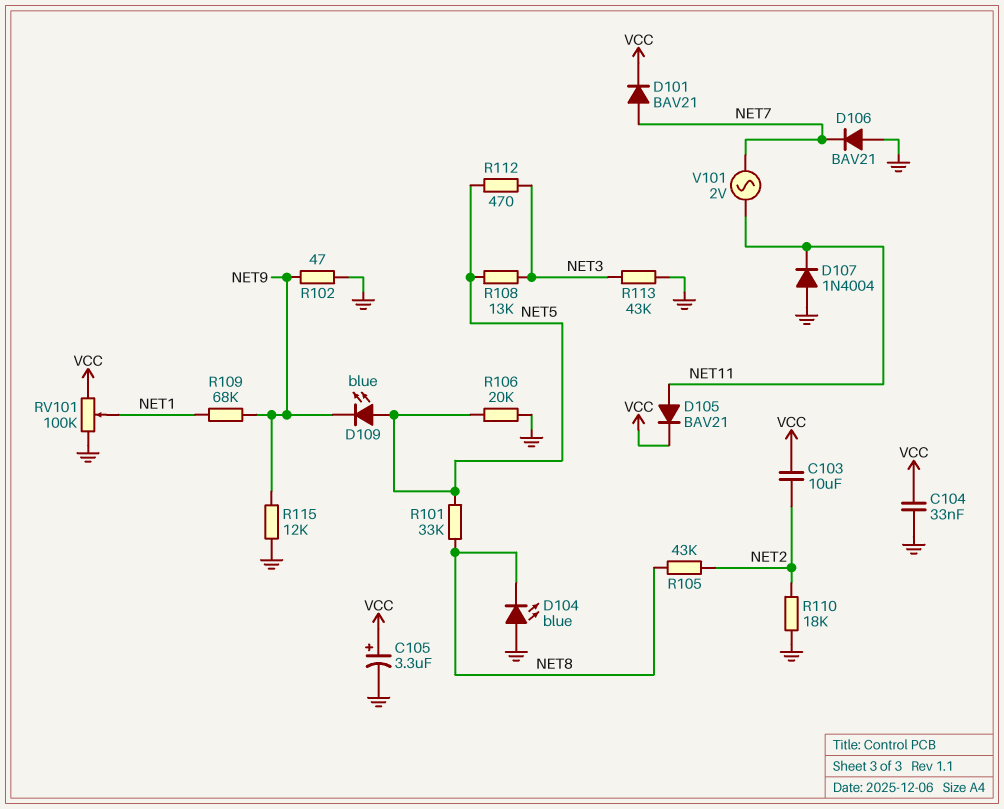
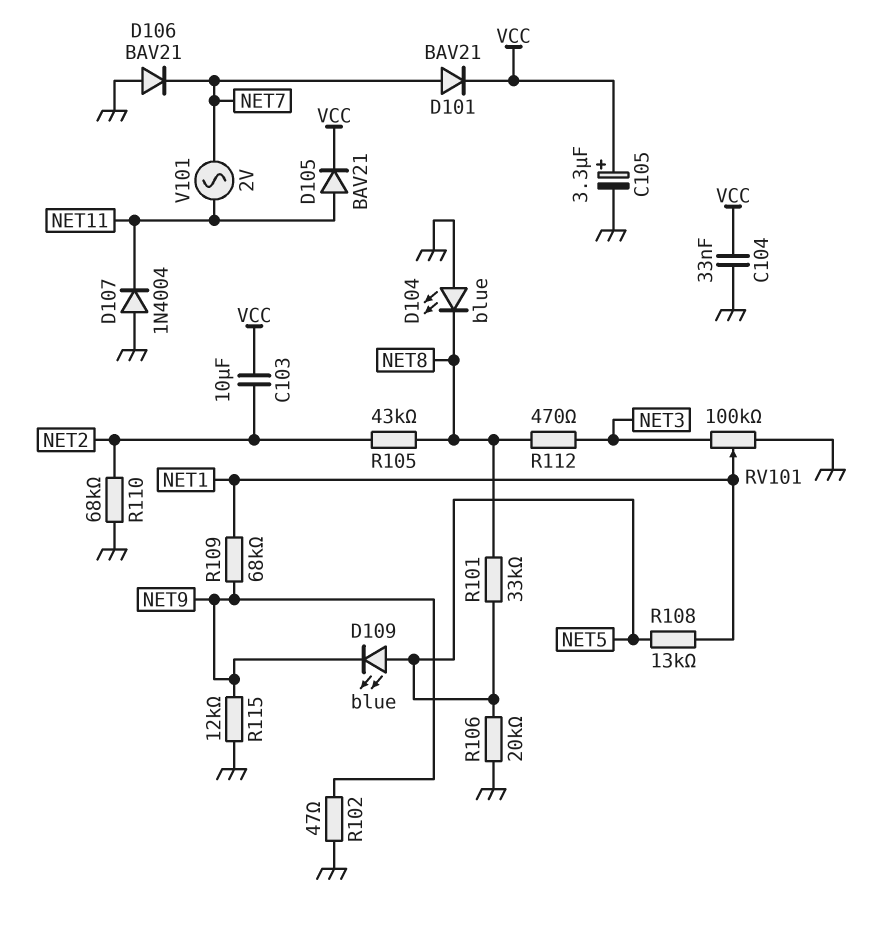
R108: 13k (NET3, NET5) -> 13k (NET1, NET5)
R110: 18k (GND, NET2) -> 68k (GND, NET2)
R112: 470 (NET3, NET5) -> 470 (NET3, NET8)
R113: 43k (GND, NET3) -> none
RV101: 100k (GND, VCC, wiper NET1) -> 100k (GND, NET3, wiper NET1)

